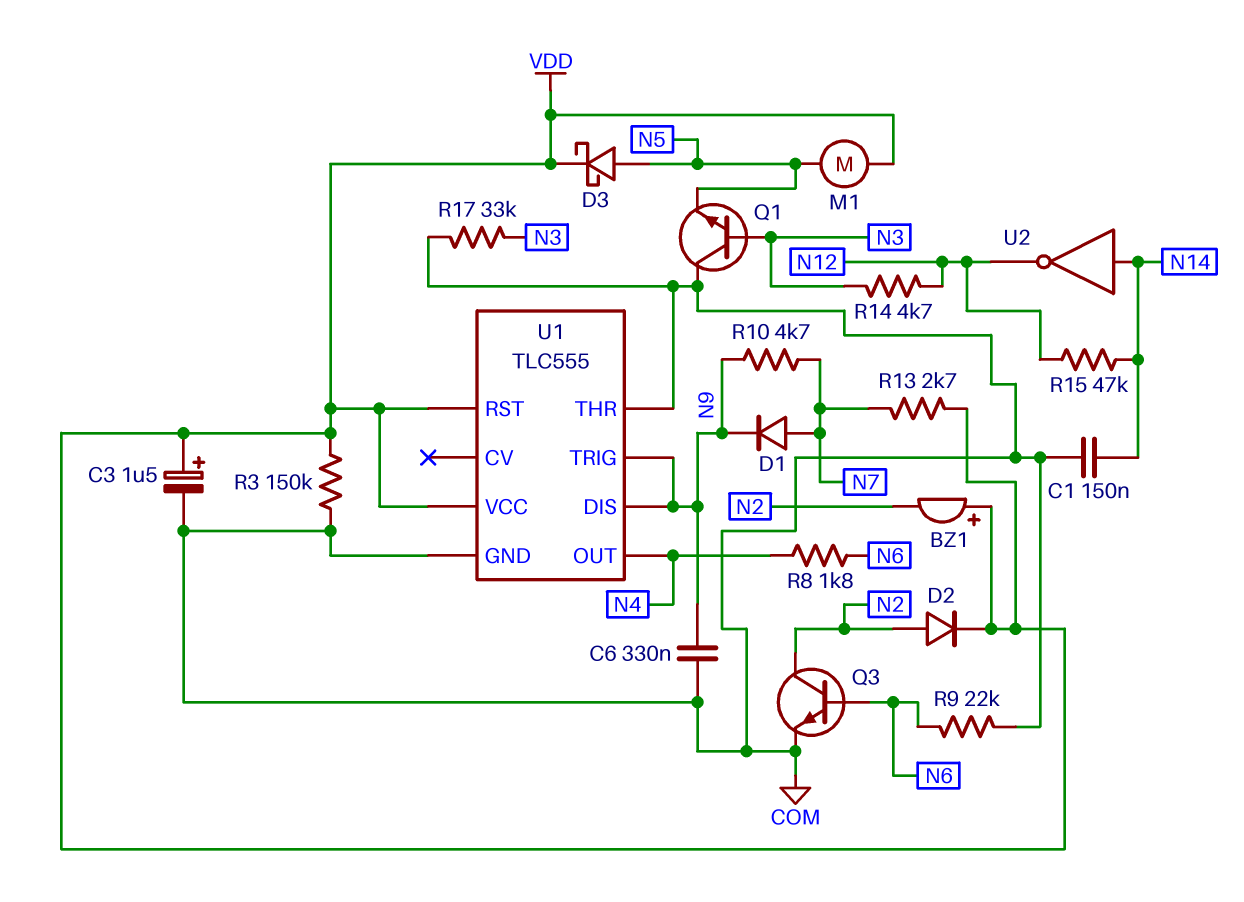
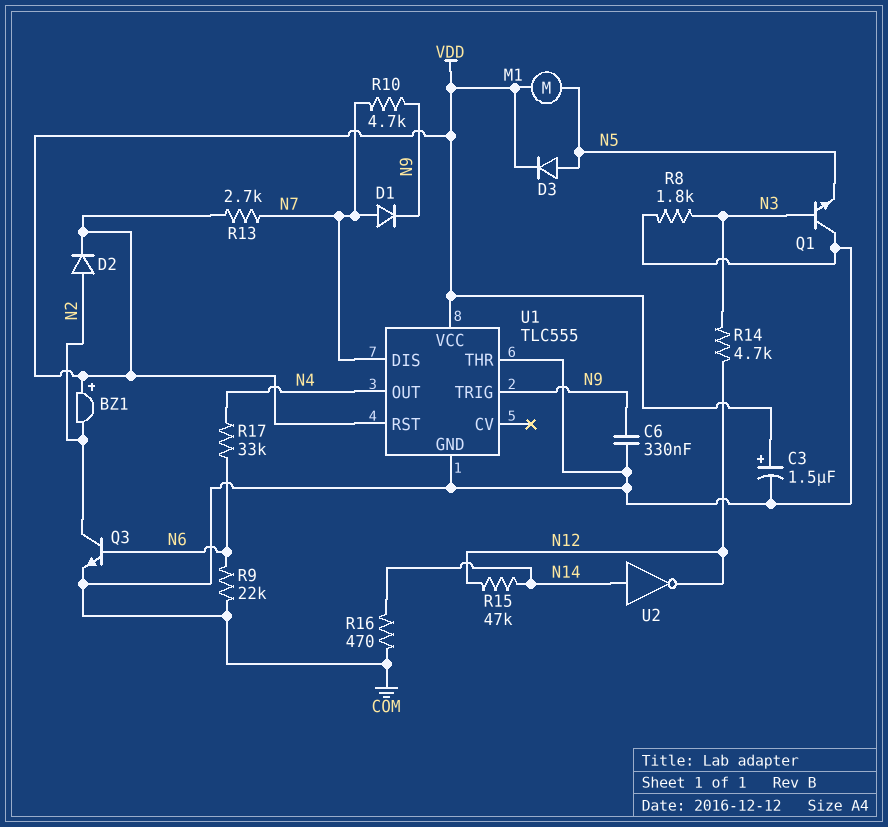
C1: 150nF (COM, N14) -> none
D3: schottky (A N5, K VDD) -> diode (A N5, K VDD)
R3: 150k (COM, VDD) -> none
R8: 1.8k (N4, N6) -> 1.8k (COM, N3)
R16: none -> 470 (COM, N14)
R17: 33k (COM, N3) -> 33k (N4, N6)
U1 pin DIS: N9 -> N7

